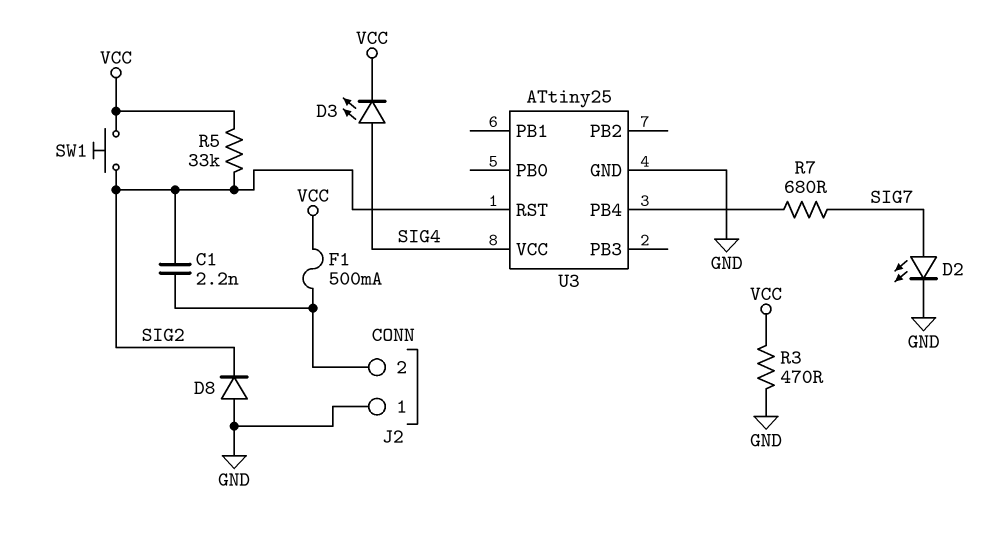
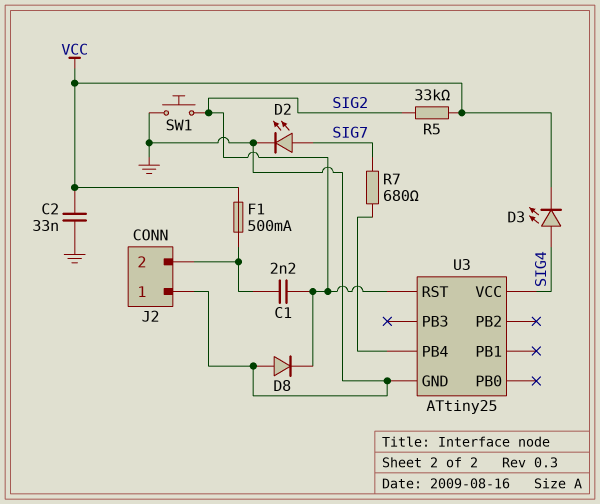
C2: none -> 33nF (GND, VCC)
R3: 470 (GND, VCC) -> none
SW1: button (SIG2, VCC) -> button (GND, SIG2)

